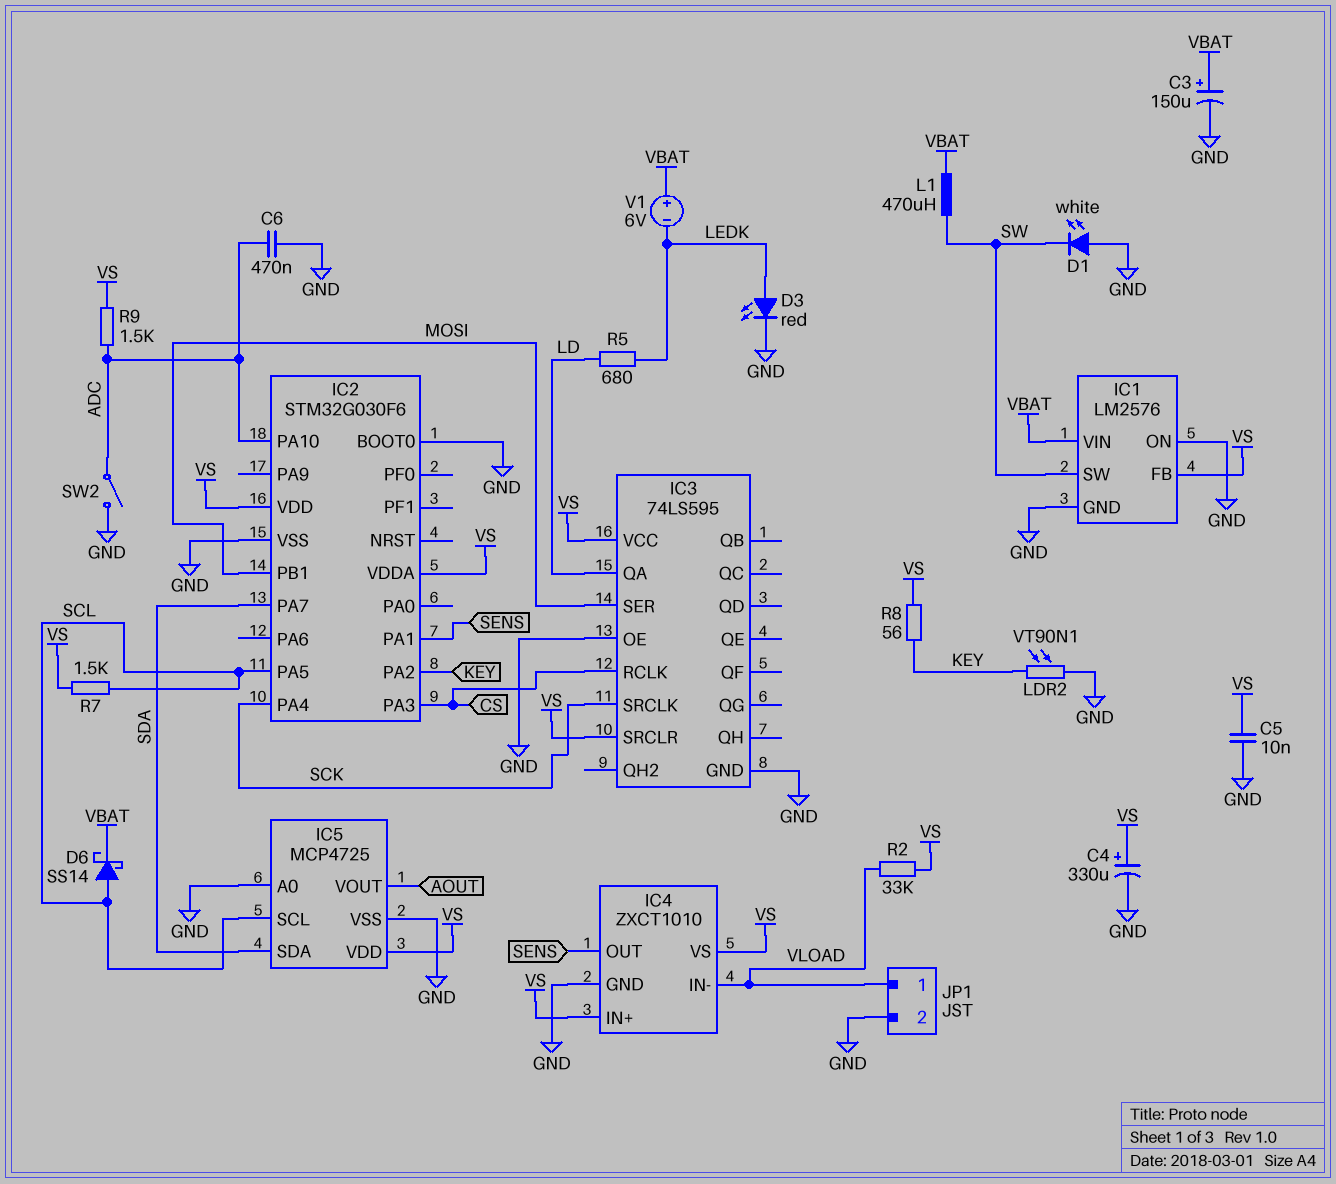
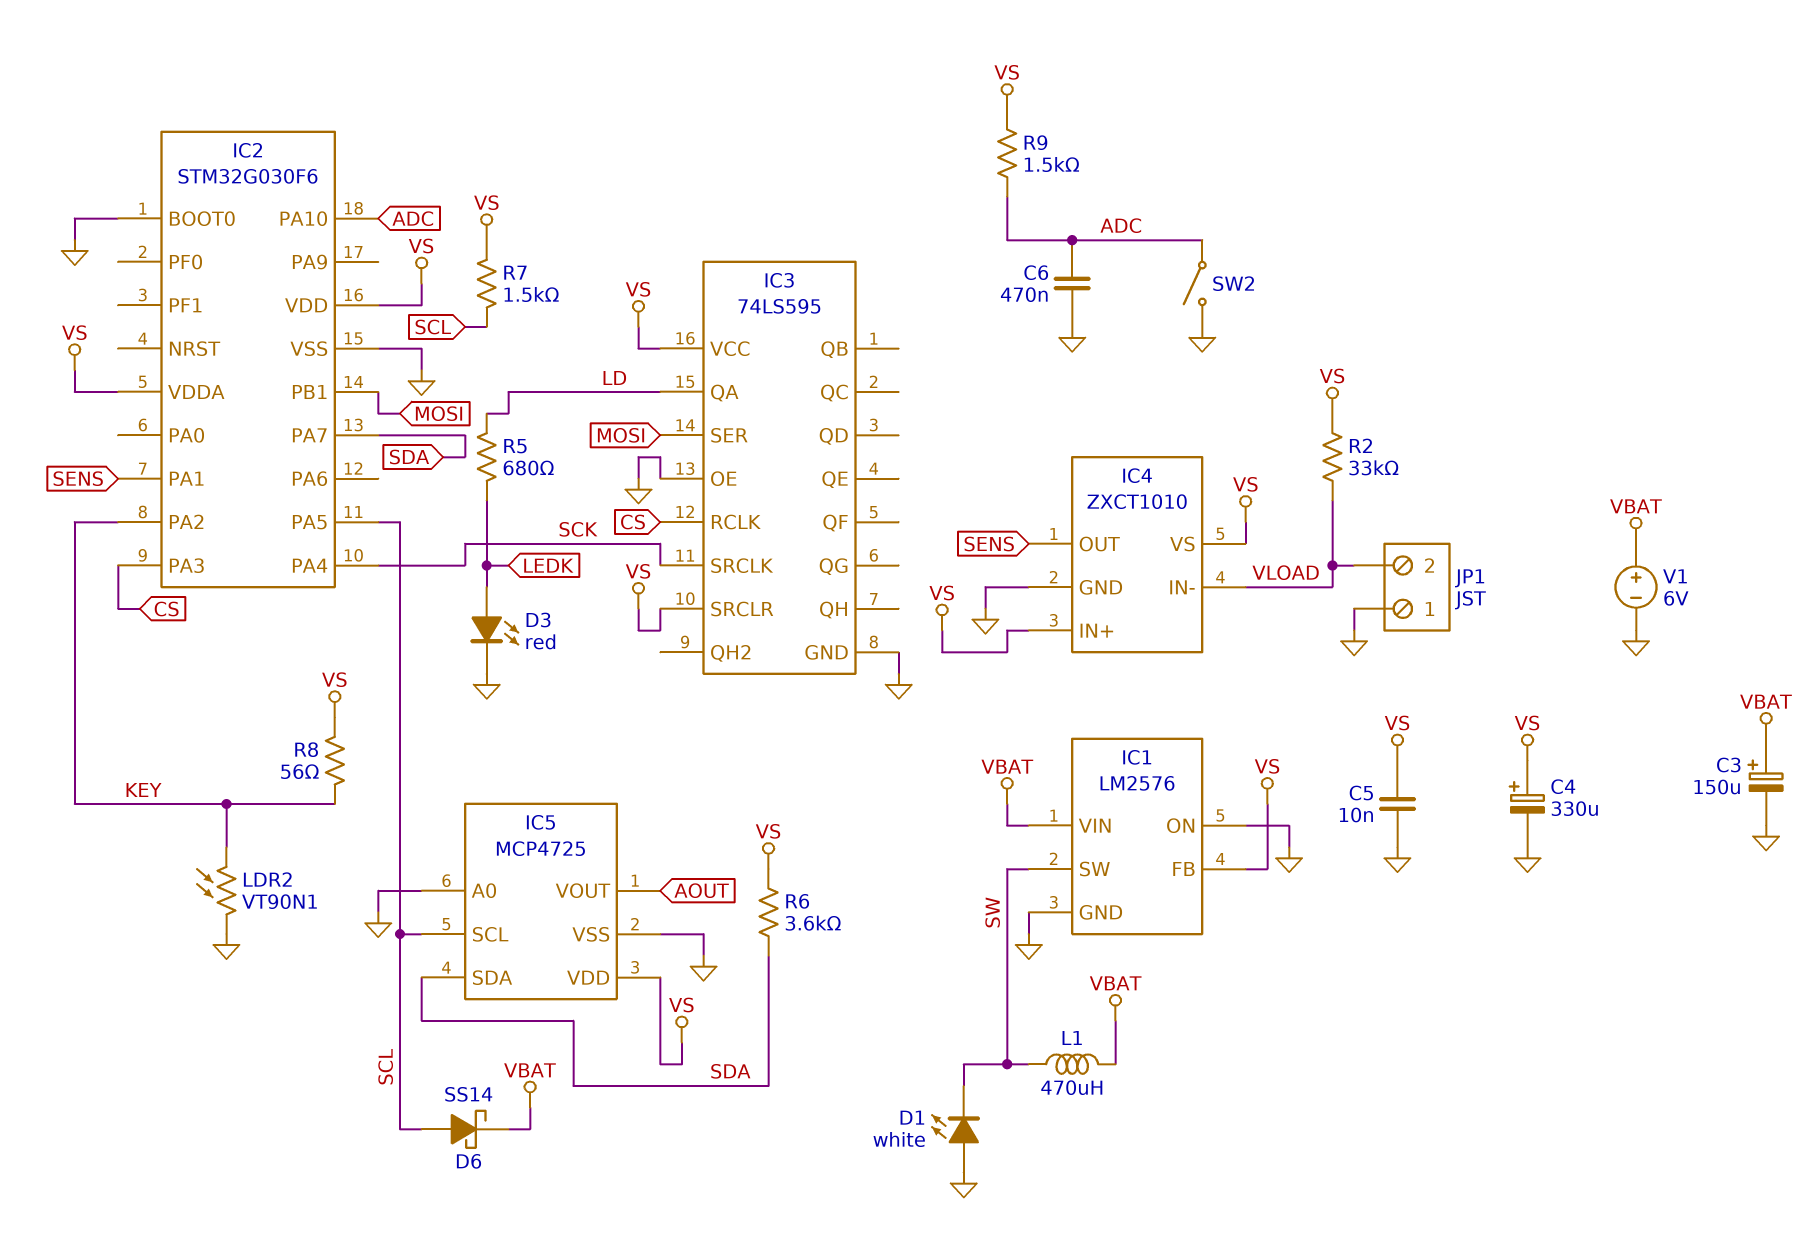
JP1 pin 1: VLOAD -> GND
JP1 pin 2: GND -> VLOAD
R6: none -> 3.6k (SDA, VS)
V1: 6V (plus VBAT, minus LEDK) -> 6V (plus VBAT, minus GND)

